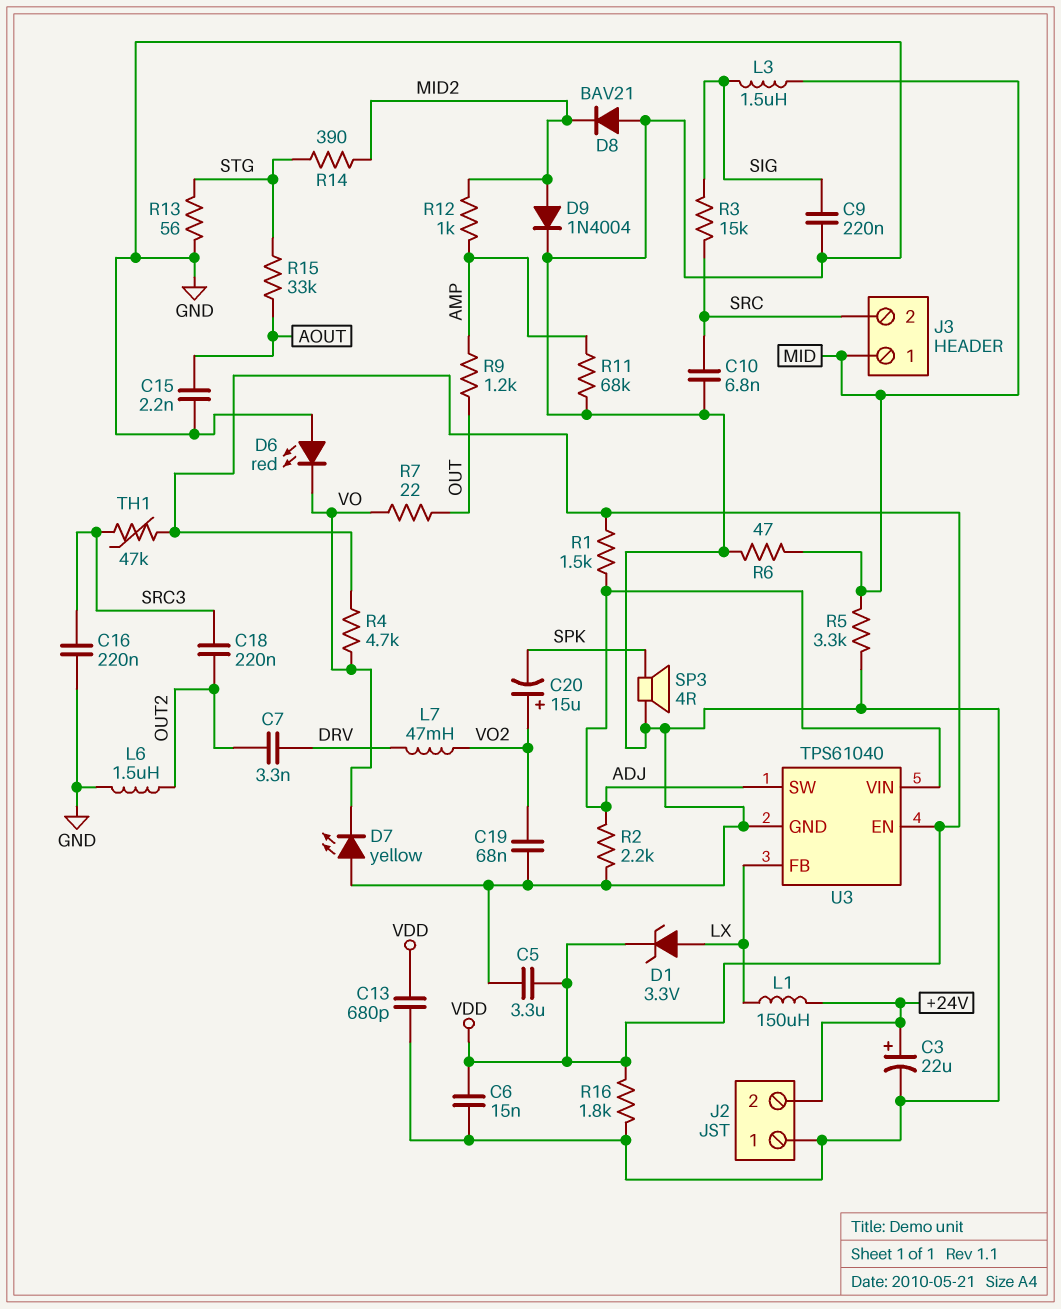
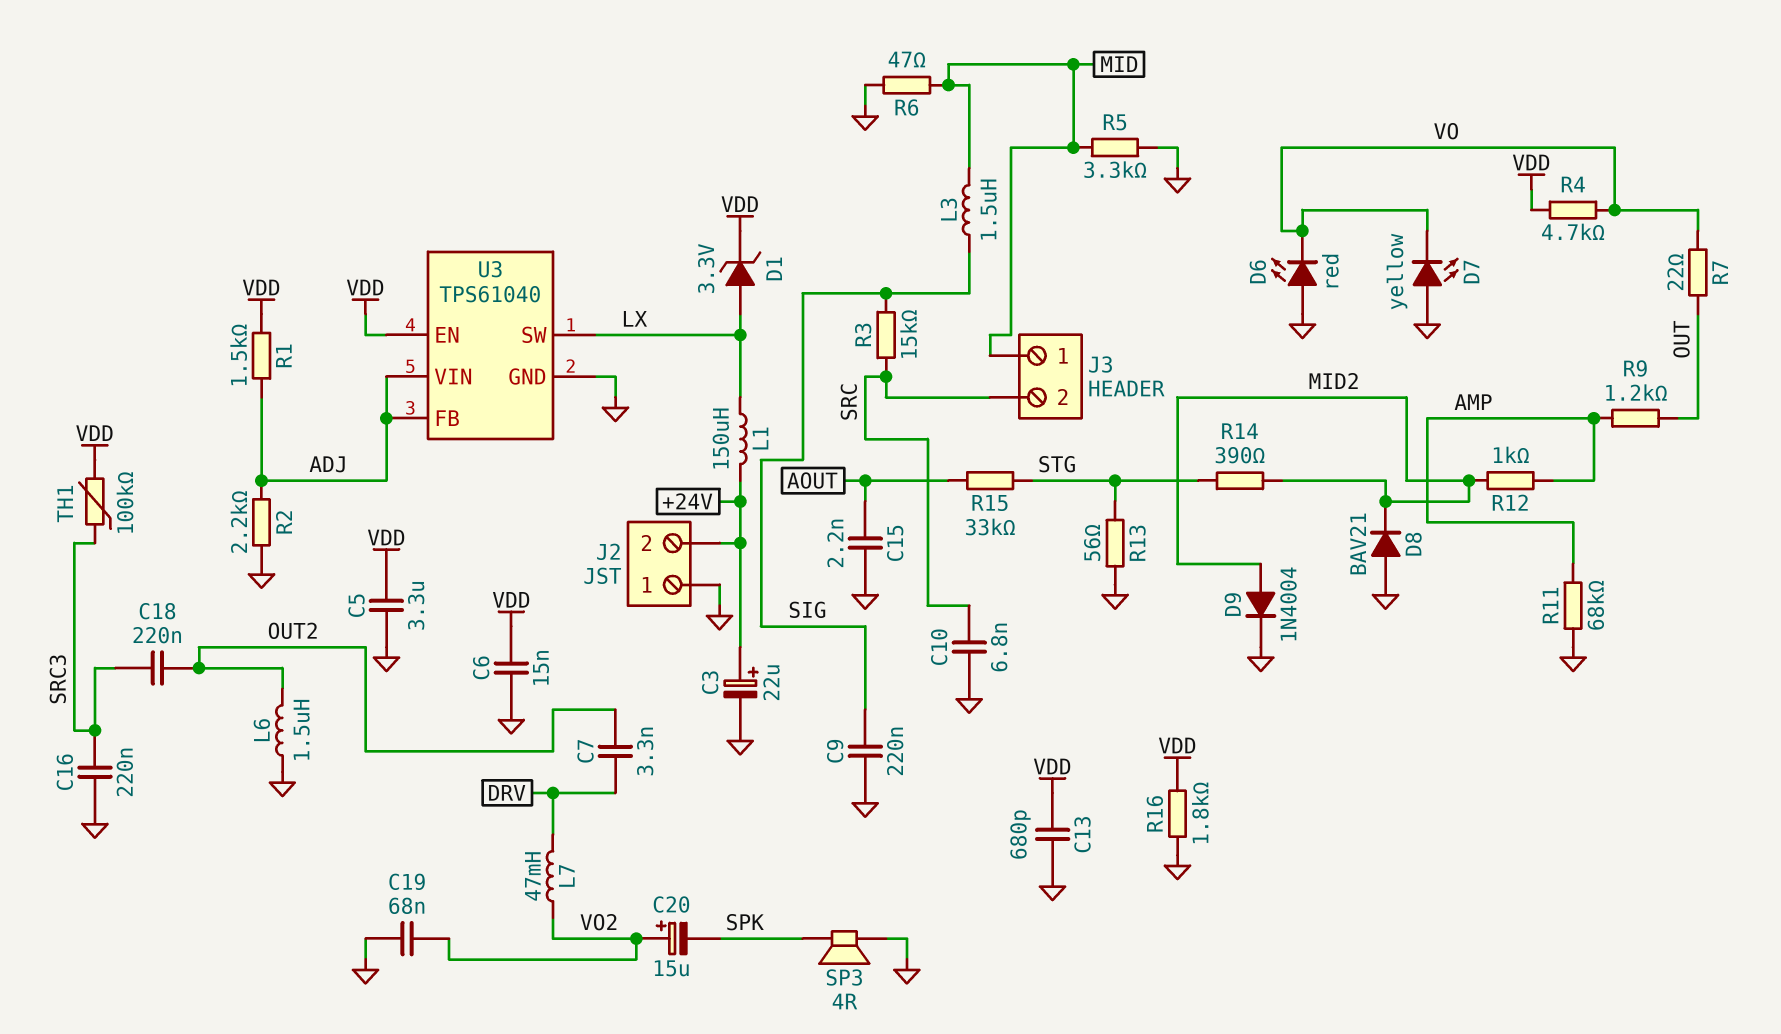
TH1: 47k (SRC3, VDD) -> 100k (SRC3, VDD)
U3 pin FB: LX -> ADJ
U3 pin SW: ADJ -> LX

